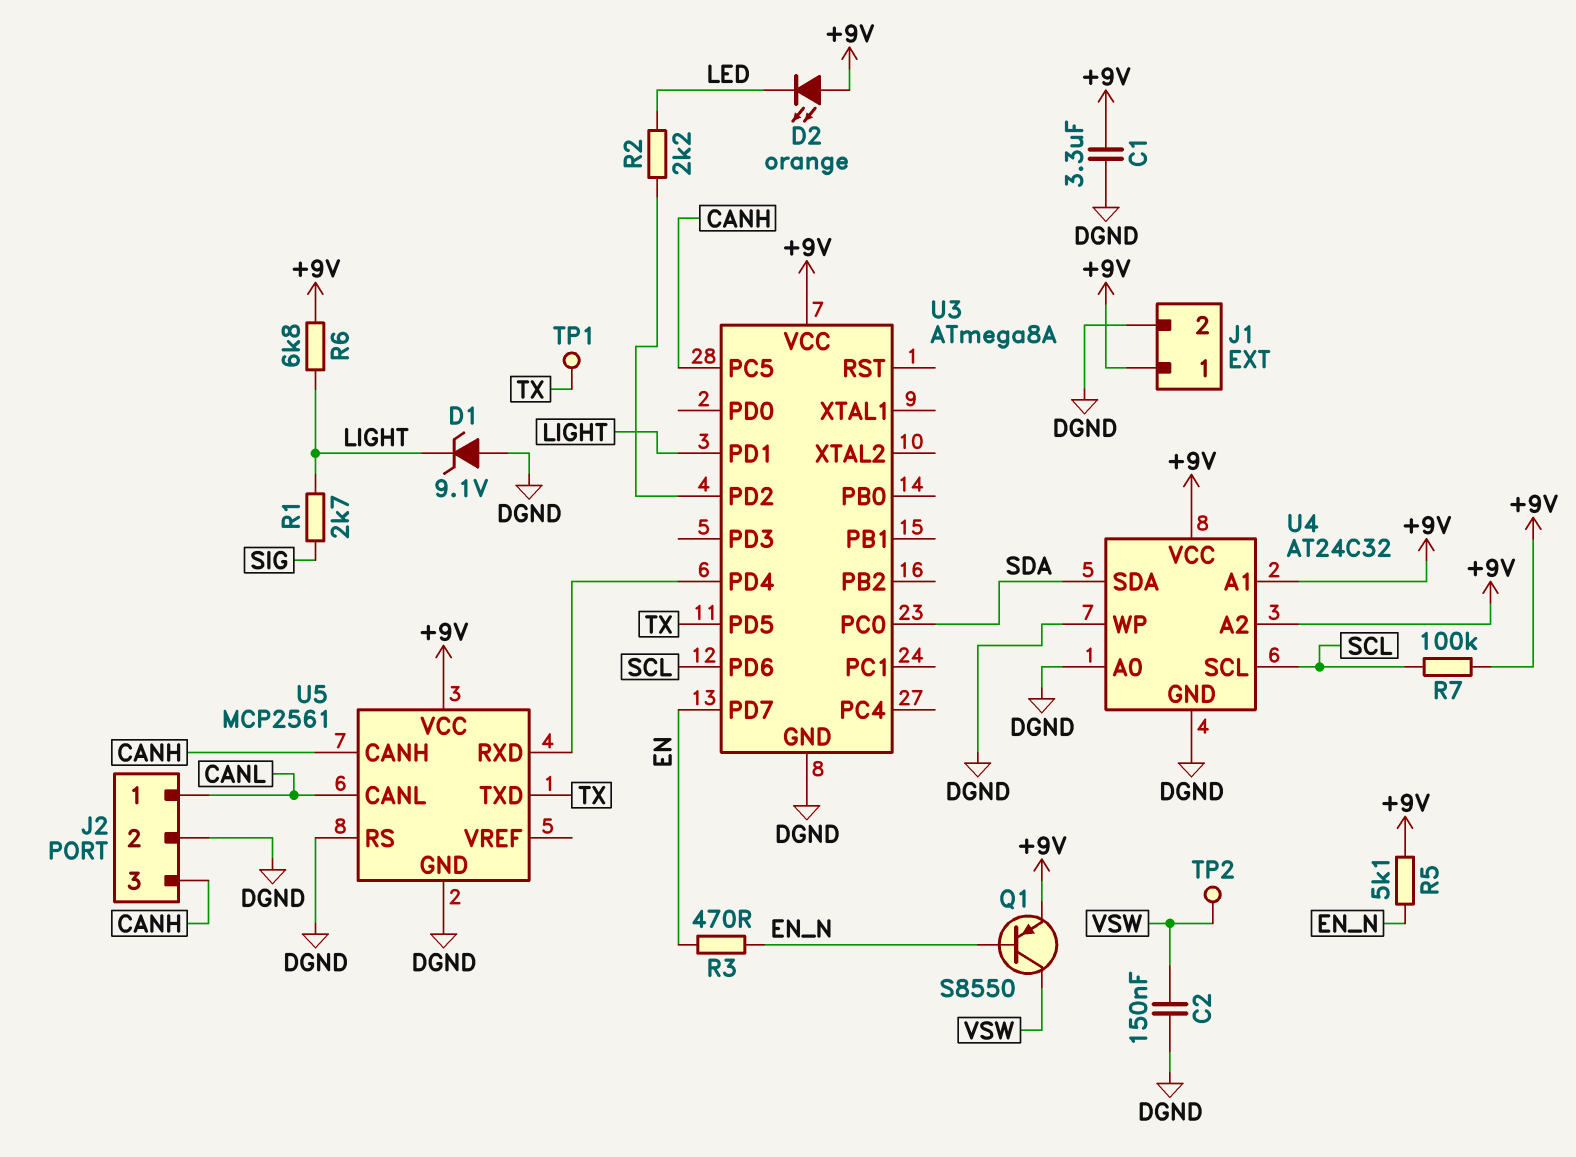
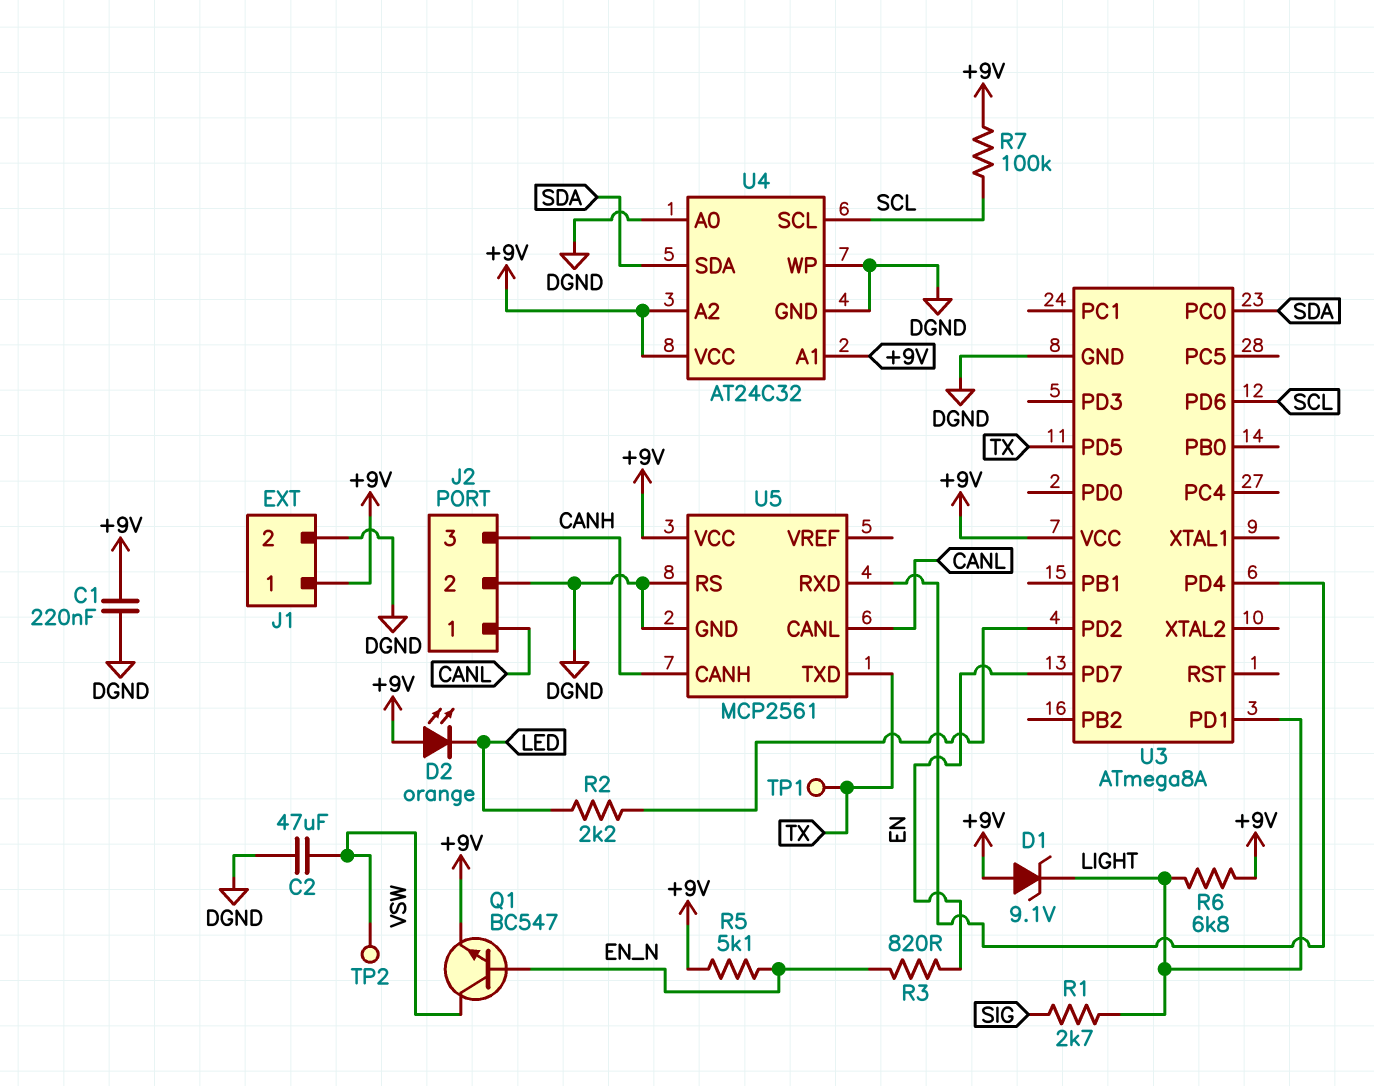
C1: 3.3uF (+9V, DGND) -> 220nF (+9V, DGND)
C2: 150nF (DGND, VSW) -> 47uF (DGND, VSW)
D1: zener 9.1V (A DGND, K LIGHT) -> zener 9.1V (A +9V, K LIGHT)
Q1: PNP S8550 (B EN_N, C VSW, E +9V) -> NPN BC547 (B EN_N, C VSW, E +9V)
R3: 470 (EN, EN_N) -> 820 (EN, EN_N)
U3 pin PC5: CANH -> none

